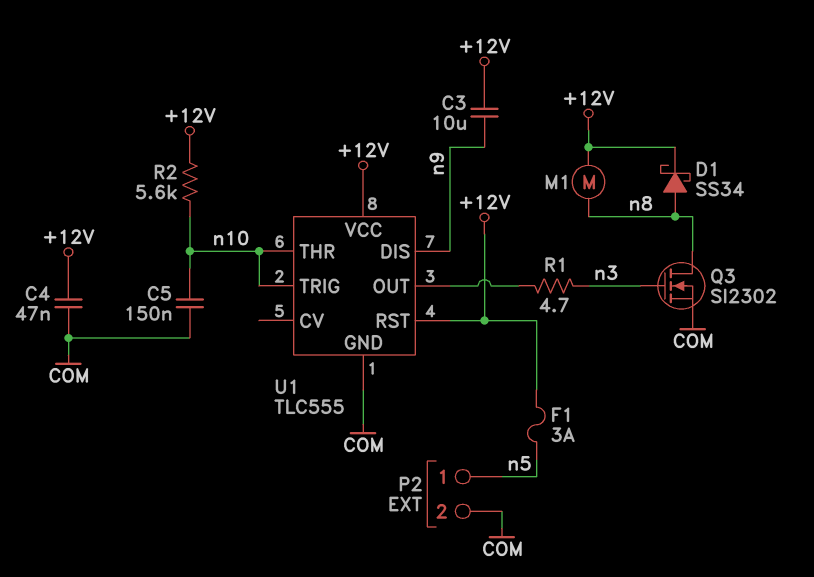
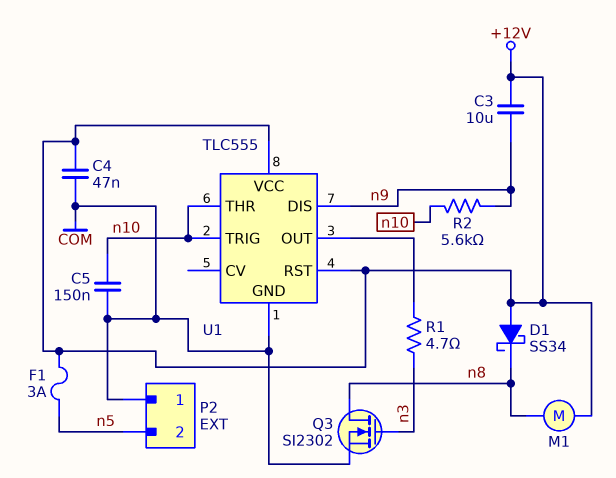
D1: schottky SS34 (A n8, K +12V) -> schottky SS34 (A +12V, K n8)
P2 pin 1: n5 -> COM
P2 pin 2: COM -> n5
R2: 5.6k (+12V, n10) -> 5.6k (n9, n10)

